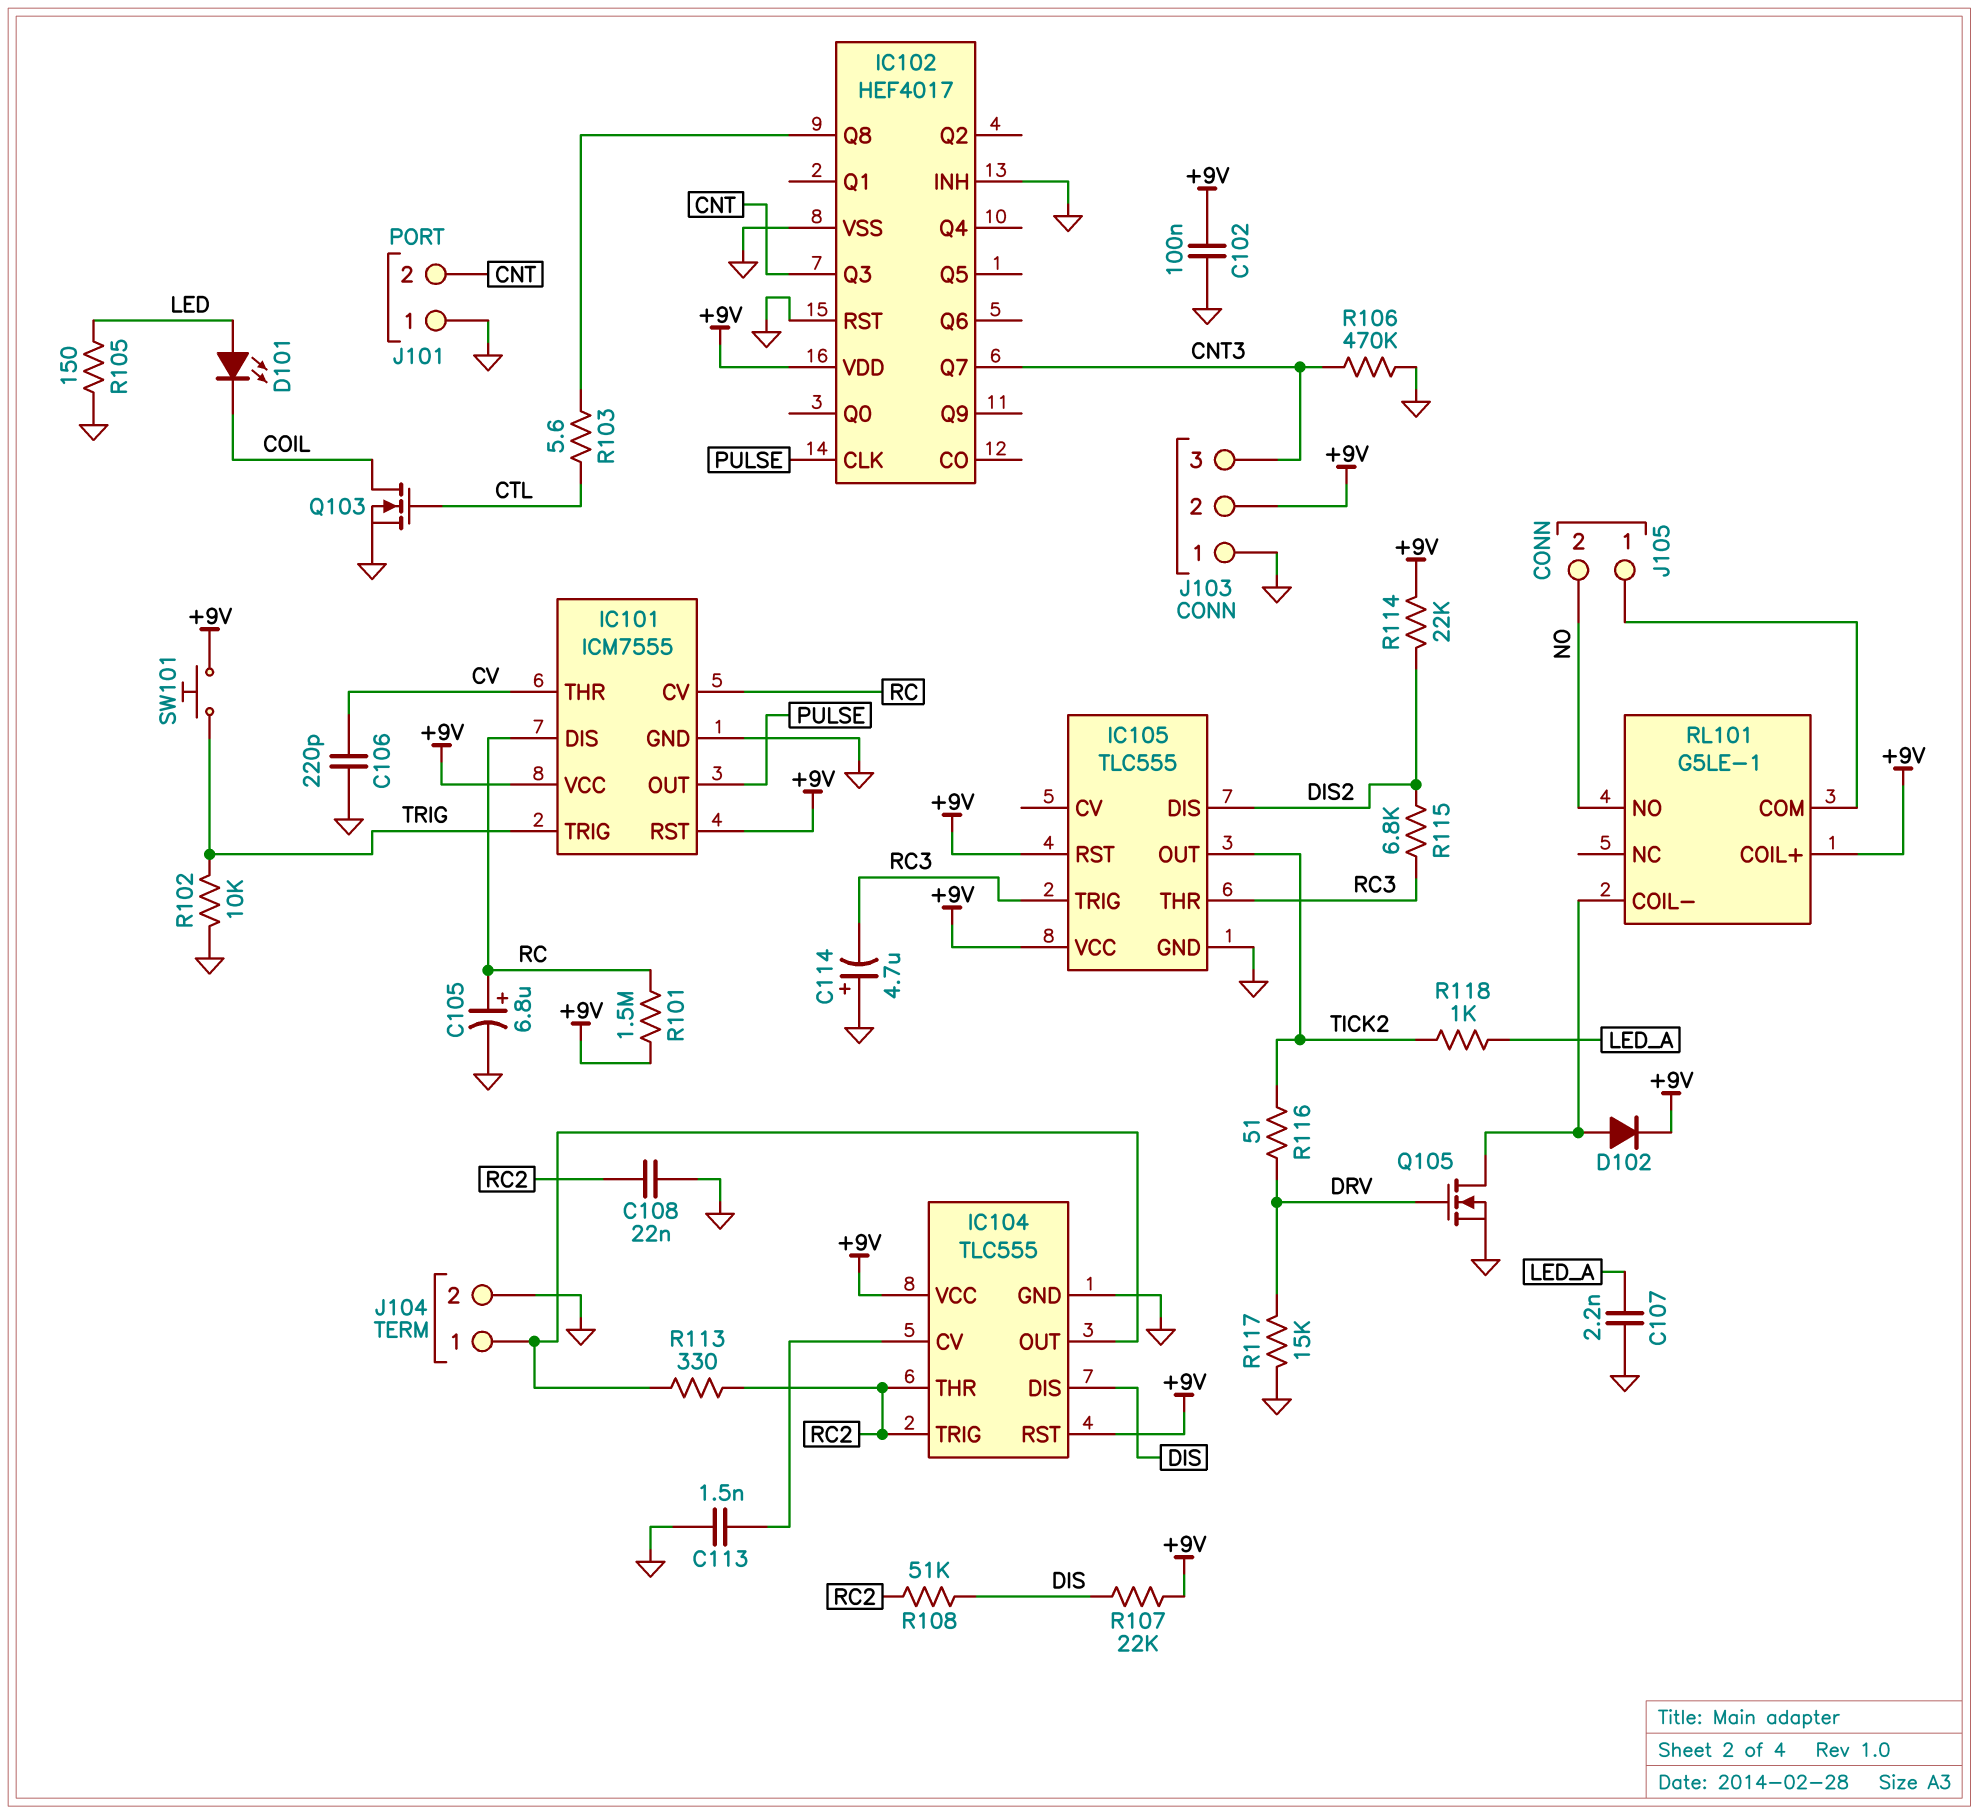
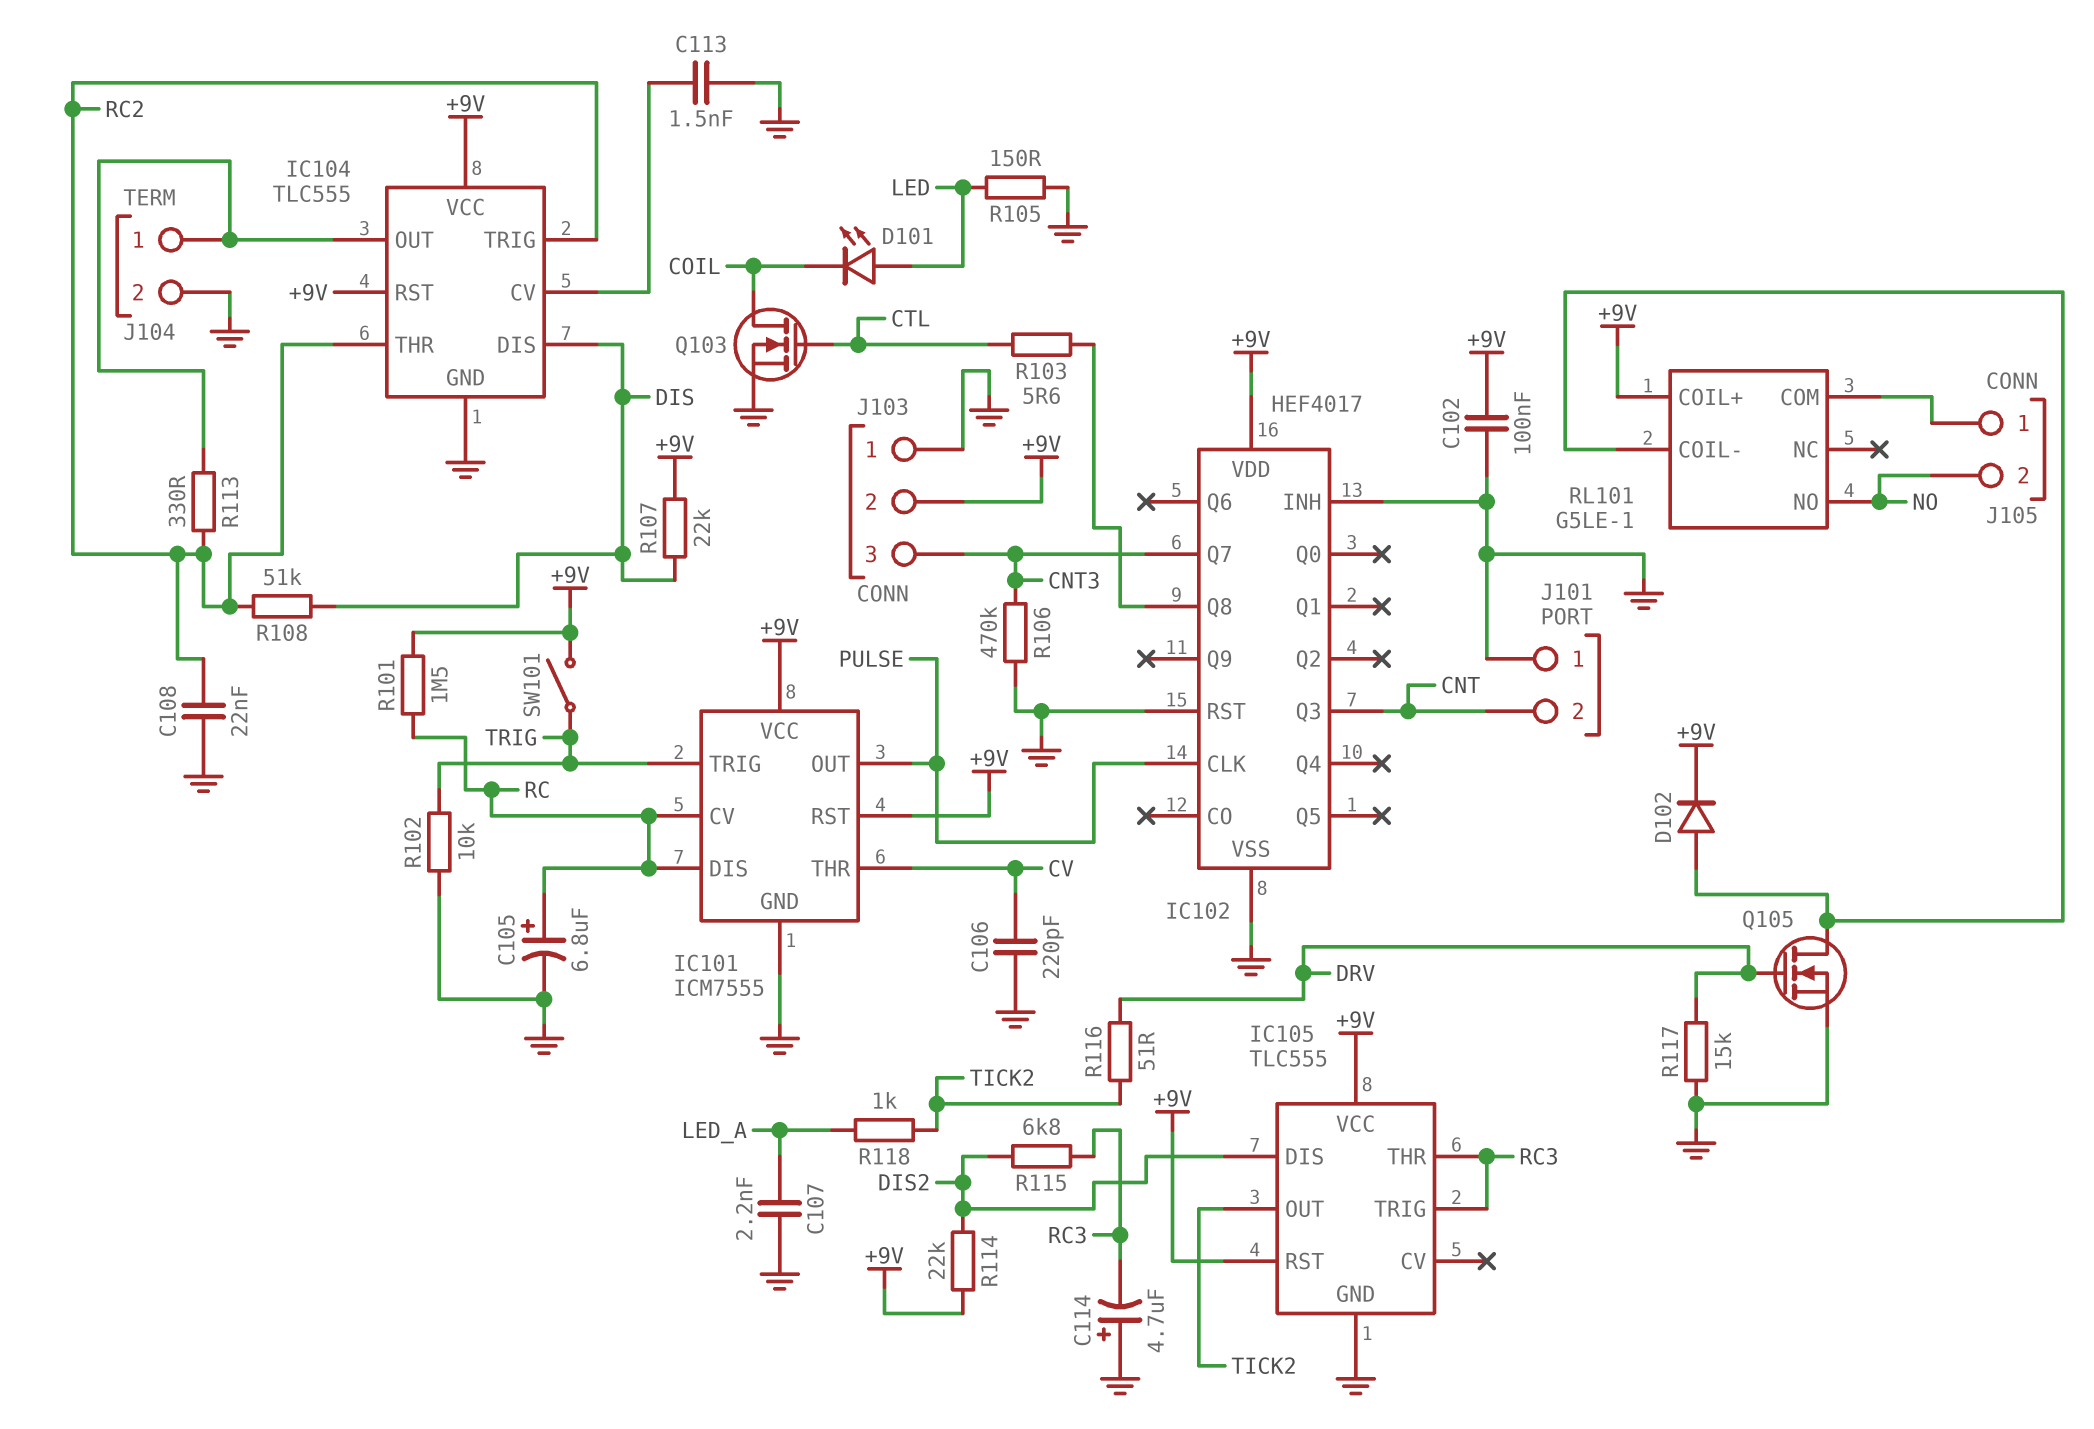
SW101: button (+9V, TRIG) -> switch (+9V, TRIG)

